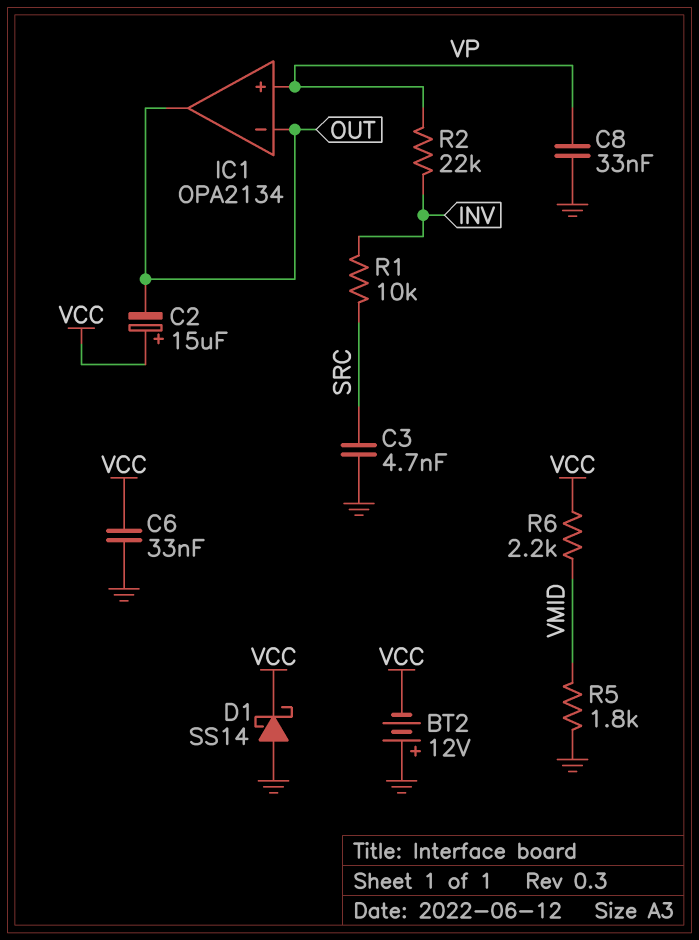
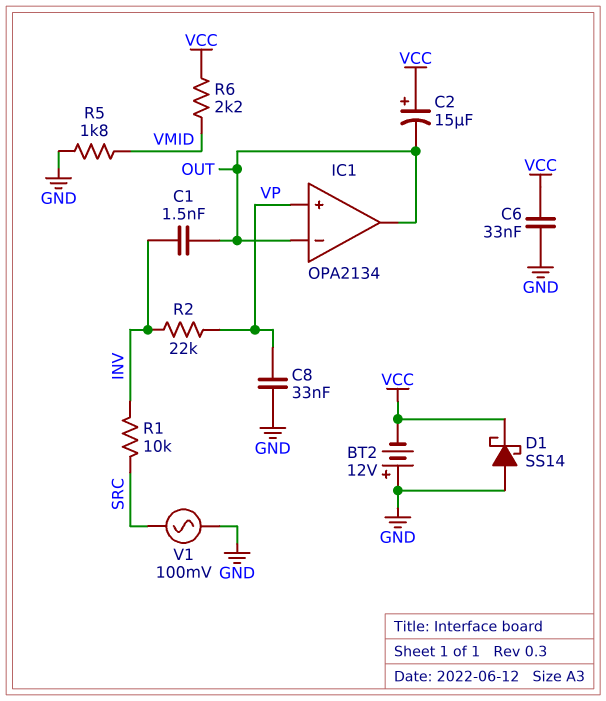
C1: none -> 1.5nF (INV, OUT)
C3: 4.7nF (GND, SRC) -> none
V1: none -> AC 100mV (GND, SRC)

